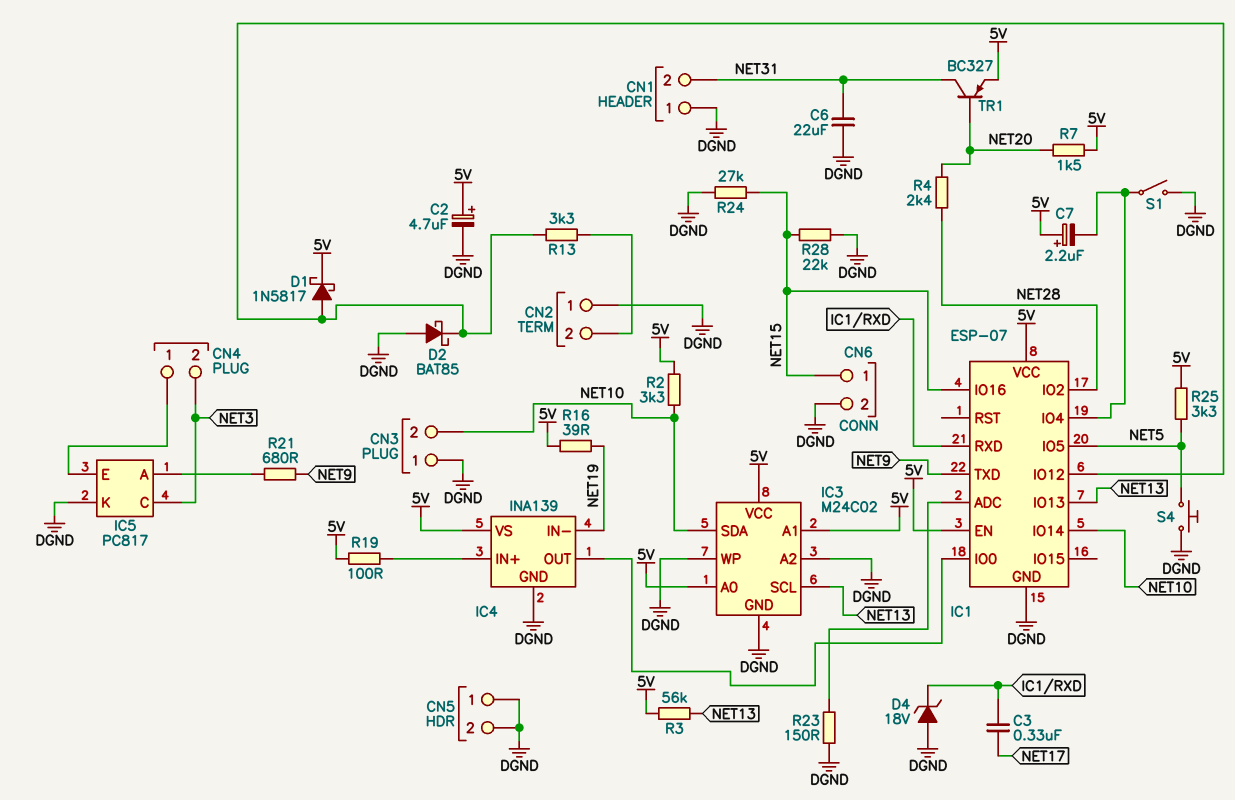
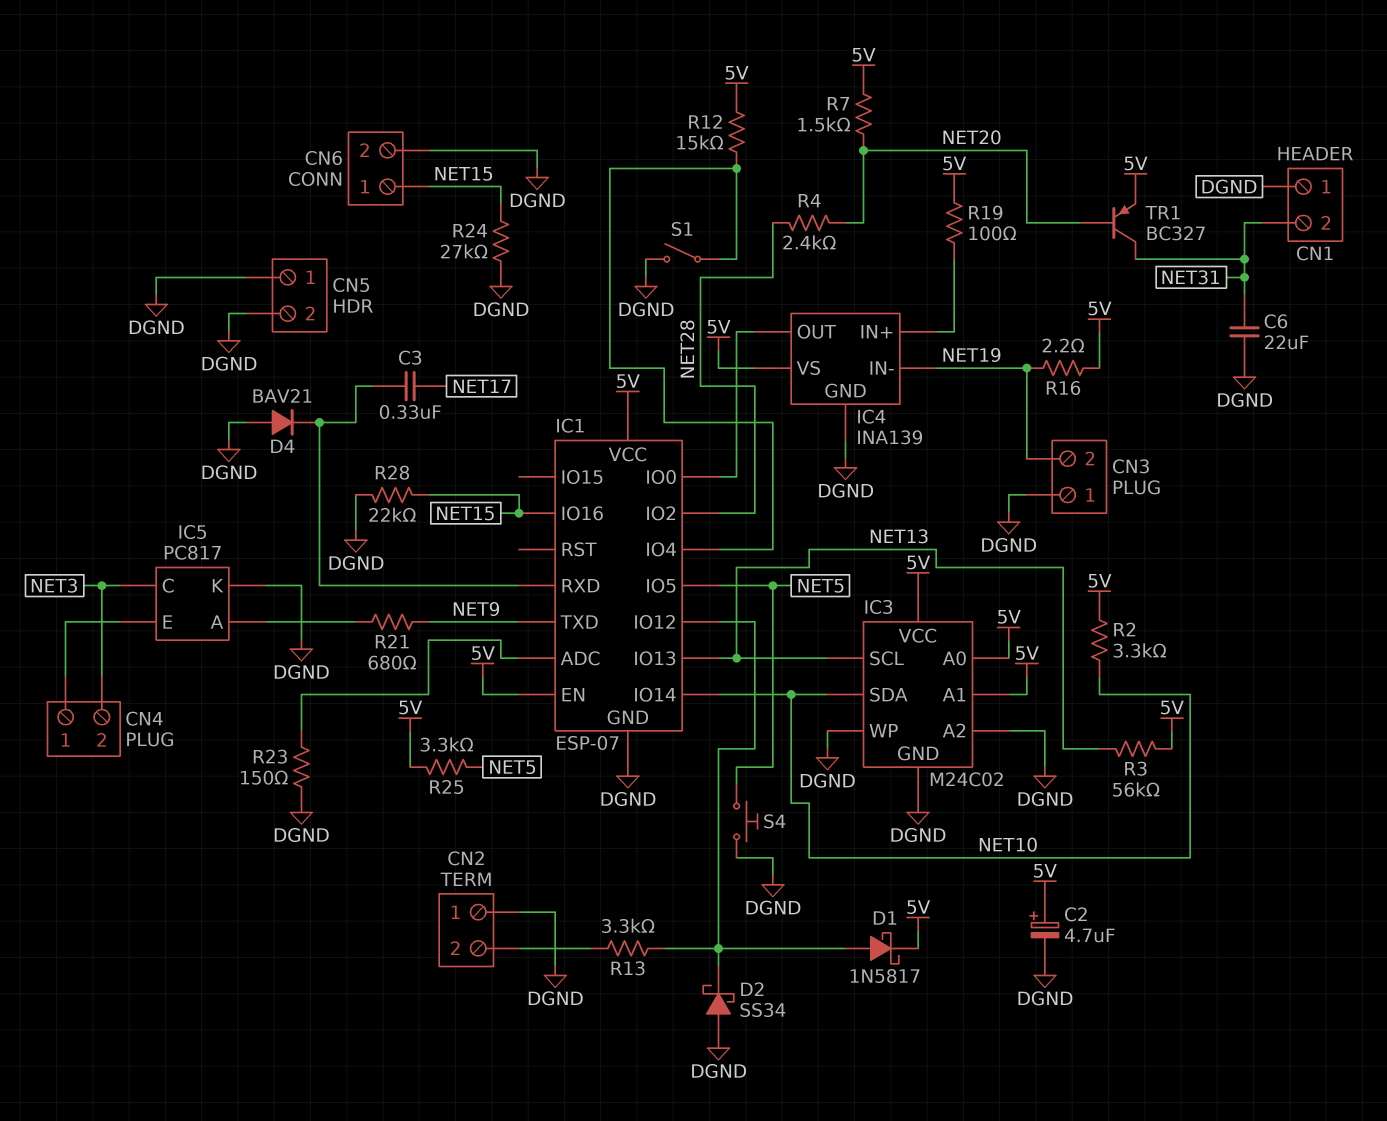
C7: 2.2uF (plus 5V, minus IC1/IO4) -> none
CN3 pin 2: NET10 -> NET19
D2: schottky BAT85 (A DGND, K IC1/IO12) -> schottky SS34 (A DGND, K IC1/IO12)
D4: zener 18V (A DGND, K IC1/RXD) -> diode BAV21 (A DGND, K IC1/RXD)
R12: none -> 15k (5V, IC1/IO4)
R16: 39 (5V, NET19) -> 2.2 (5V, NET19)

